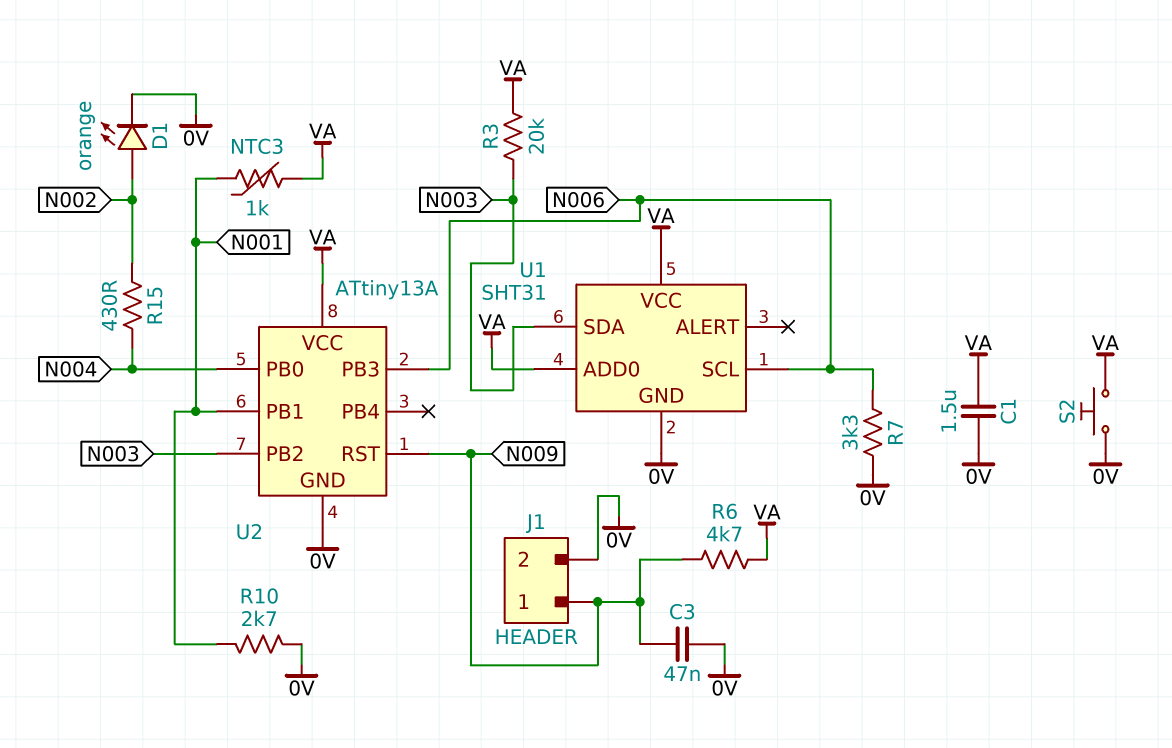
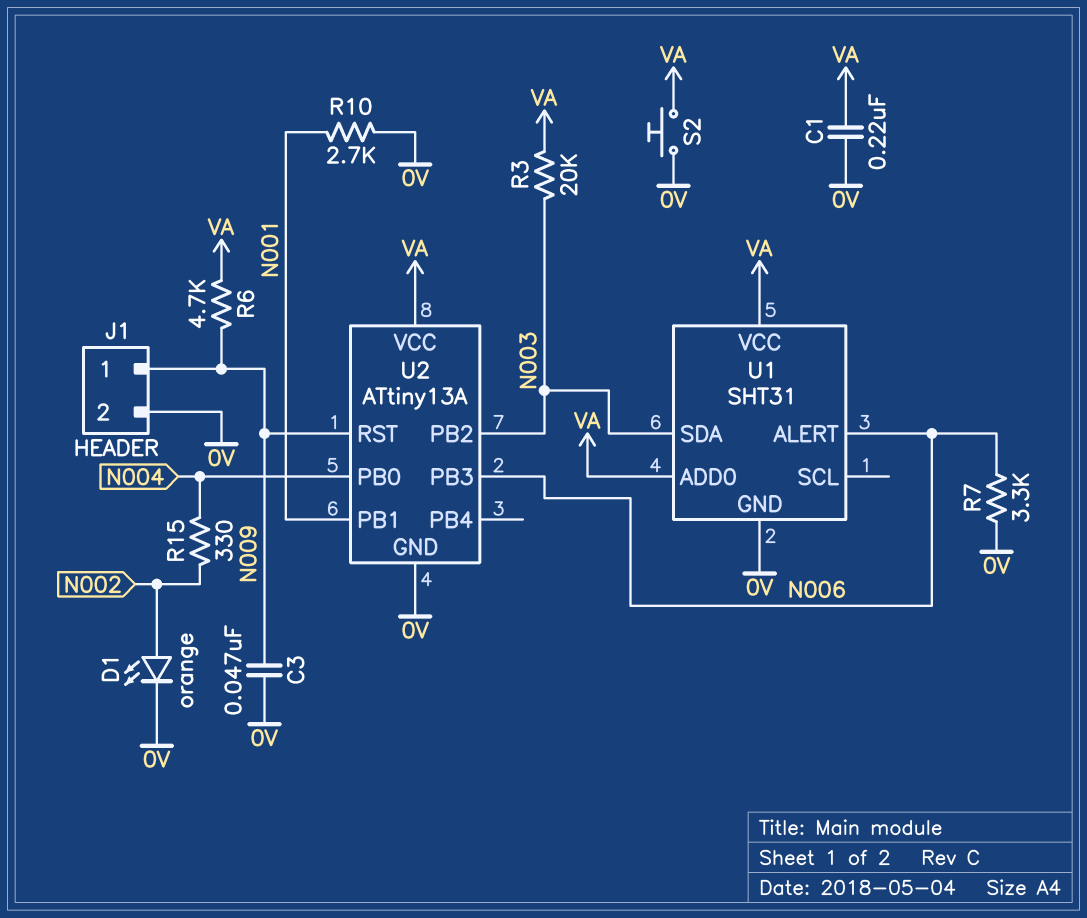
C1: 1.5uF (0V, VA) -> 220nF (0V, VA)
NTC3: 1k (N001, VA) -> none
R15: 430 (N002, N004) -> 330 (N002, N004)
U1 pin ALERT: none -> N006
U1 pin SCL: N006 -> none

